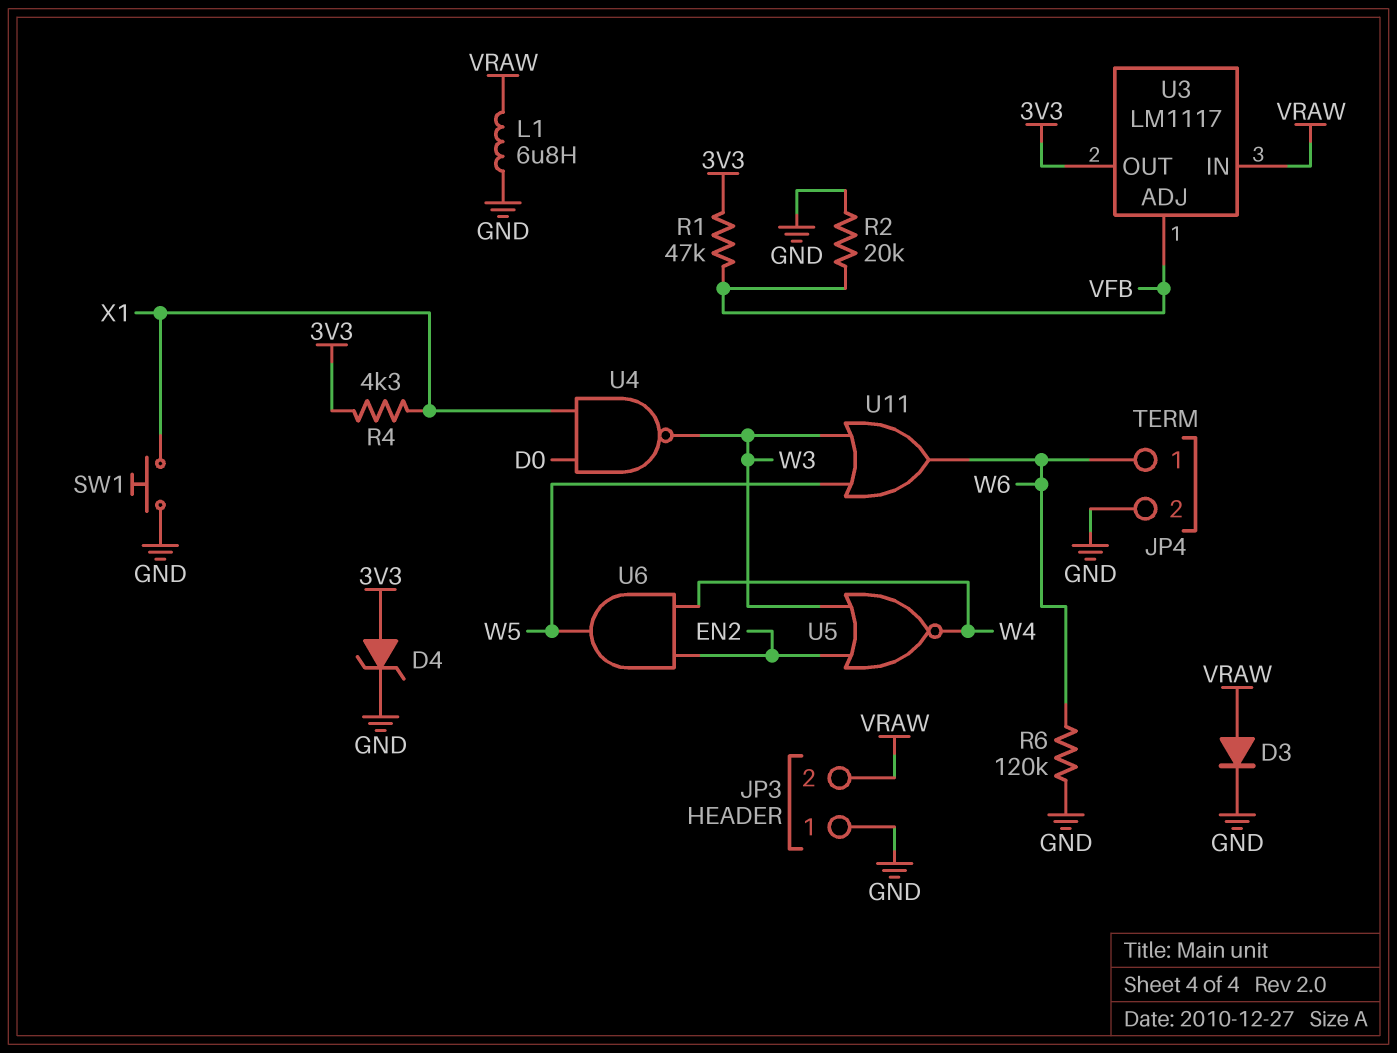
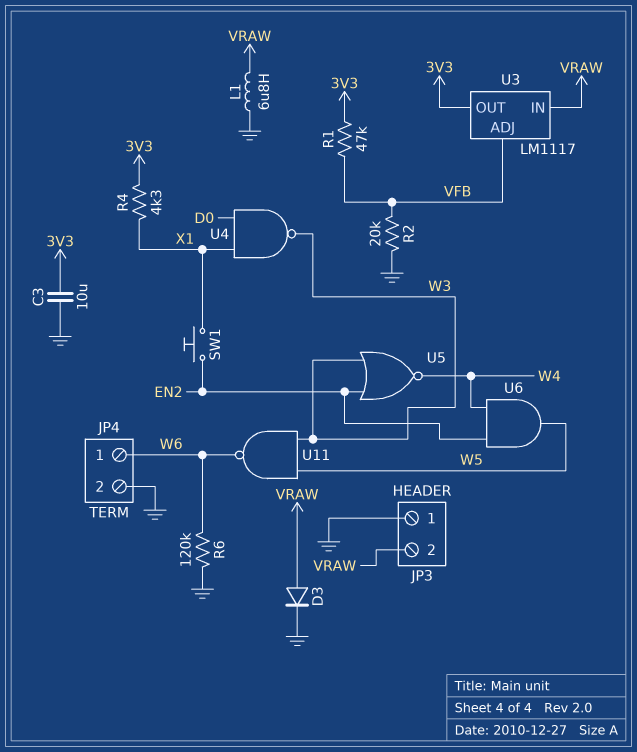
C3: none -> 10uF (3V3, GND)
D4: zener (A 3V3, K GND) -> none
SW1: button (GND, X1) -> button (EN2, X1)
U11: OR (in W3, in W5, out W6) -> NAND (in W3, in W5, out W6)

